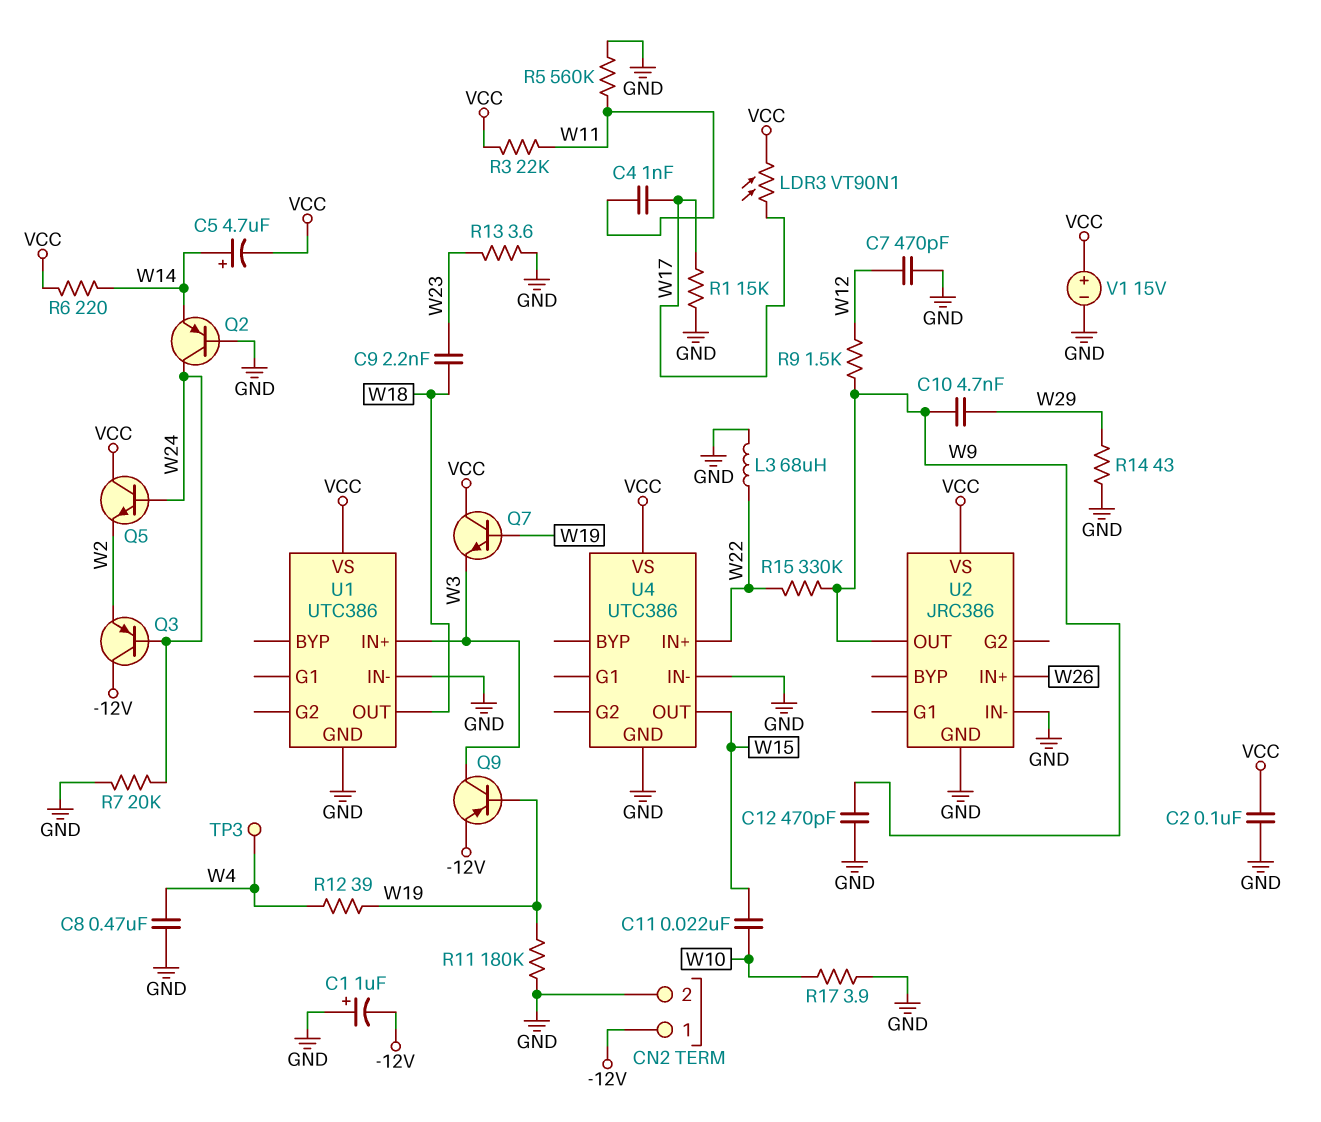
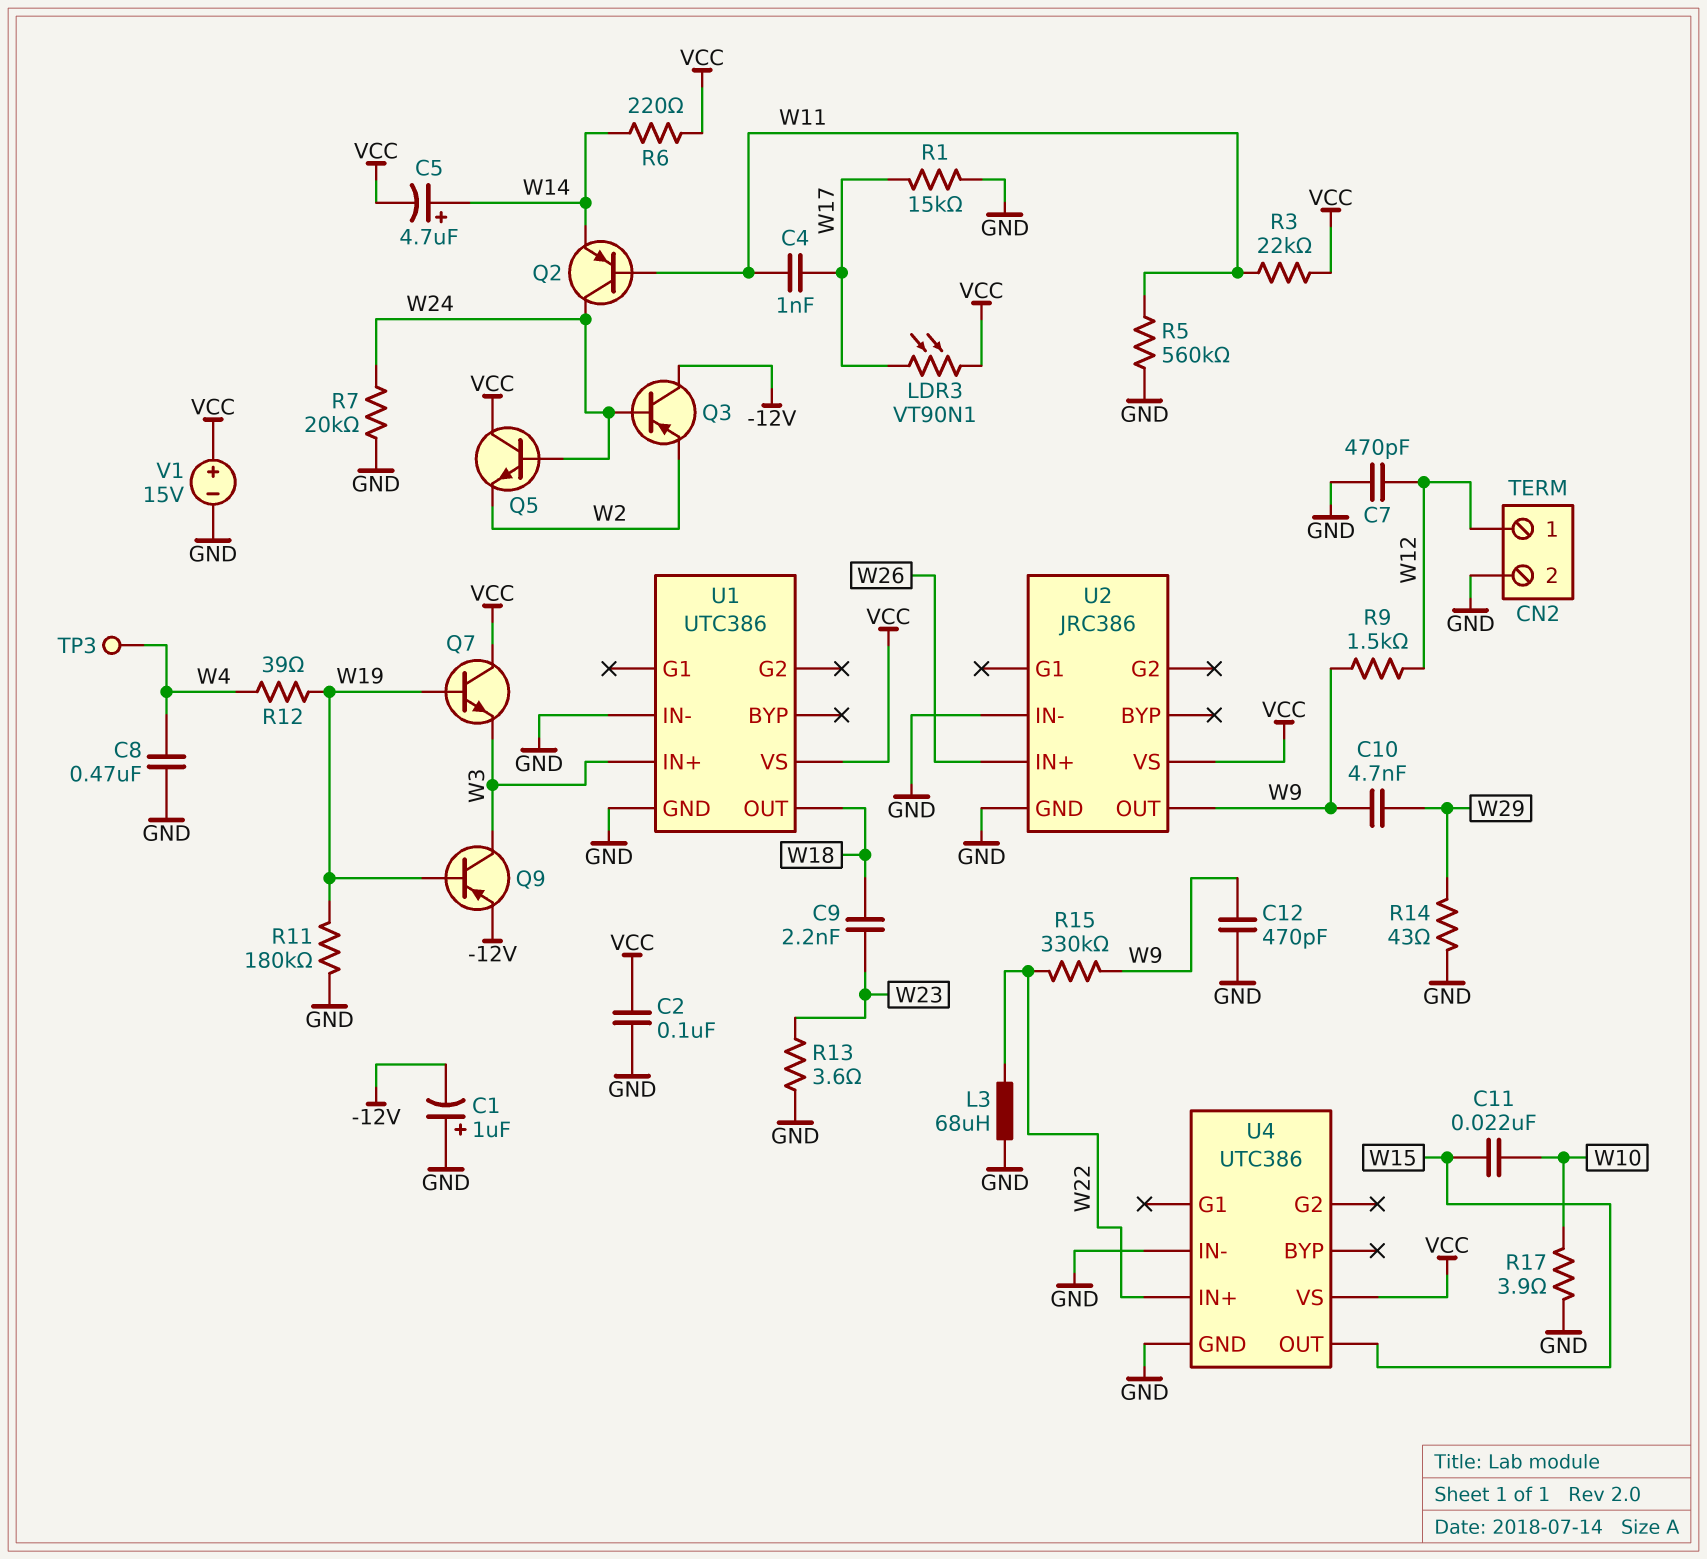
CN2 pin 1: -12V -> W12
Q2: PNP (B GND, C W24, E W14) -> PNP (B W11, C W24, E W14)

